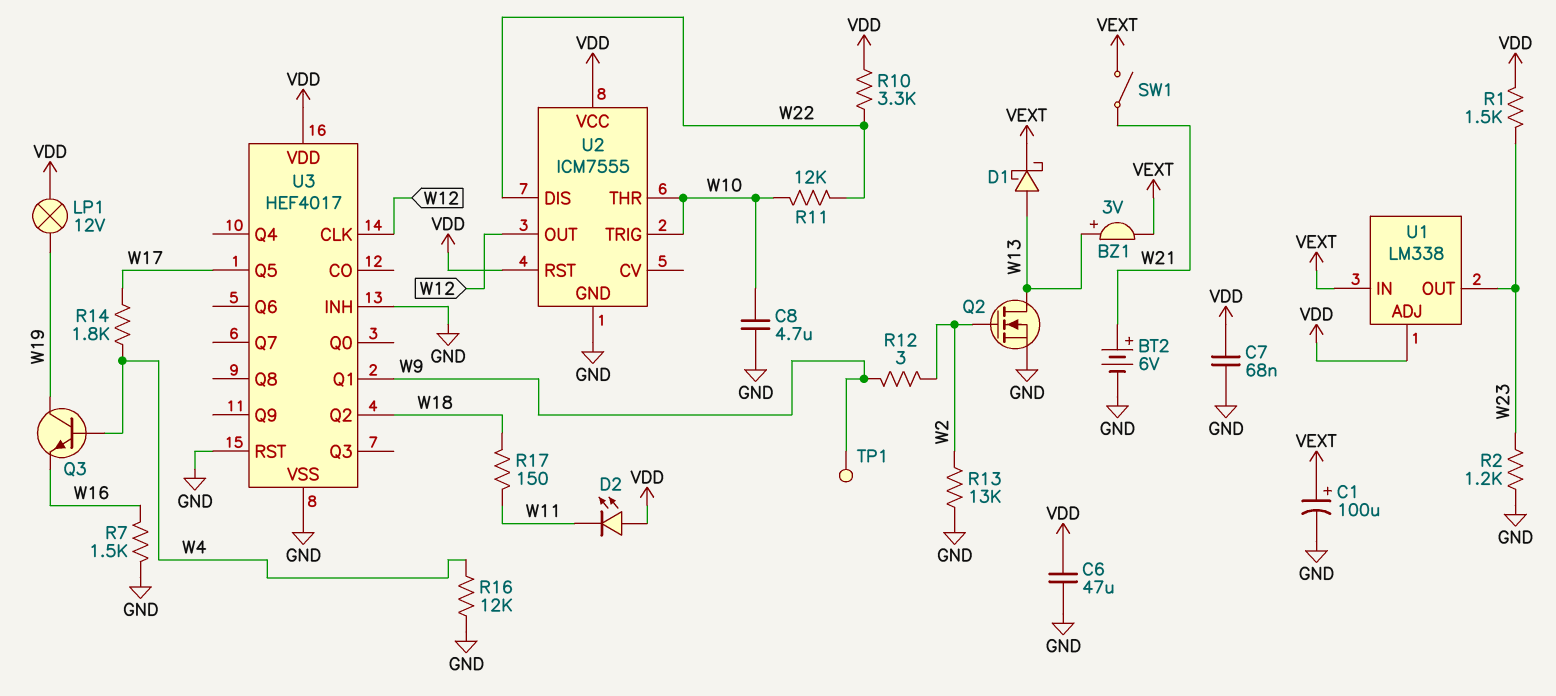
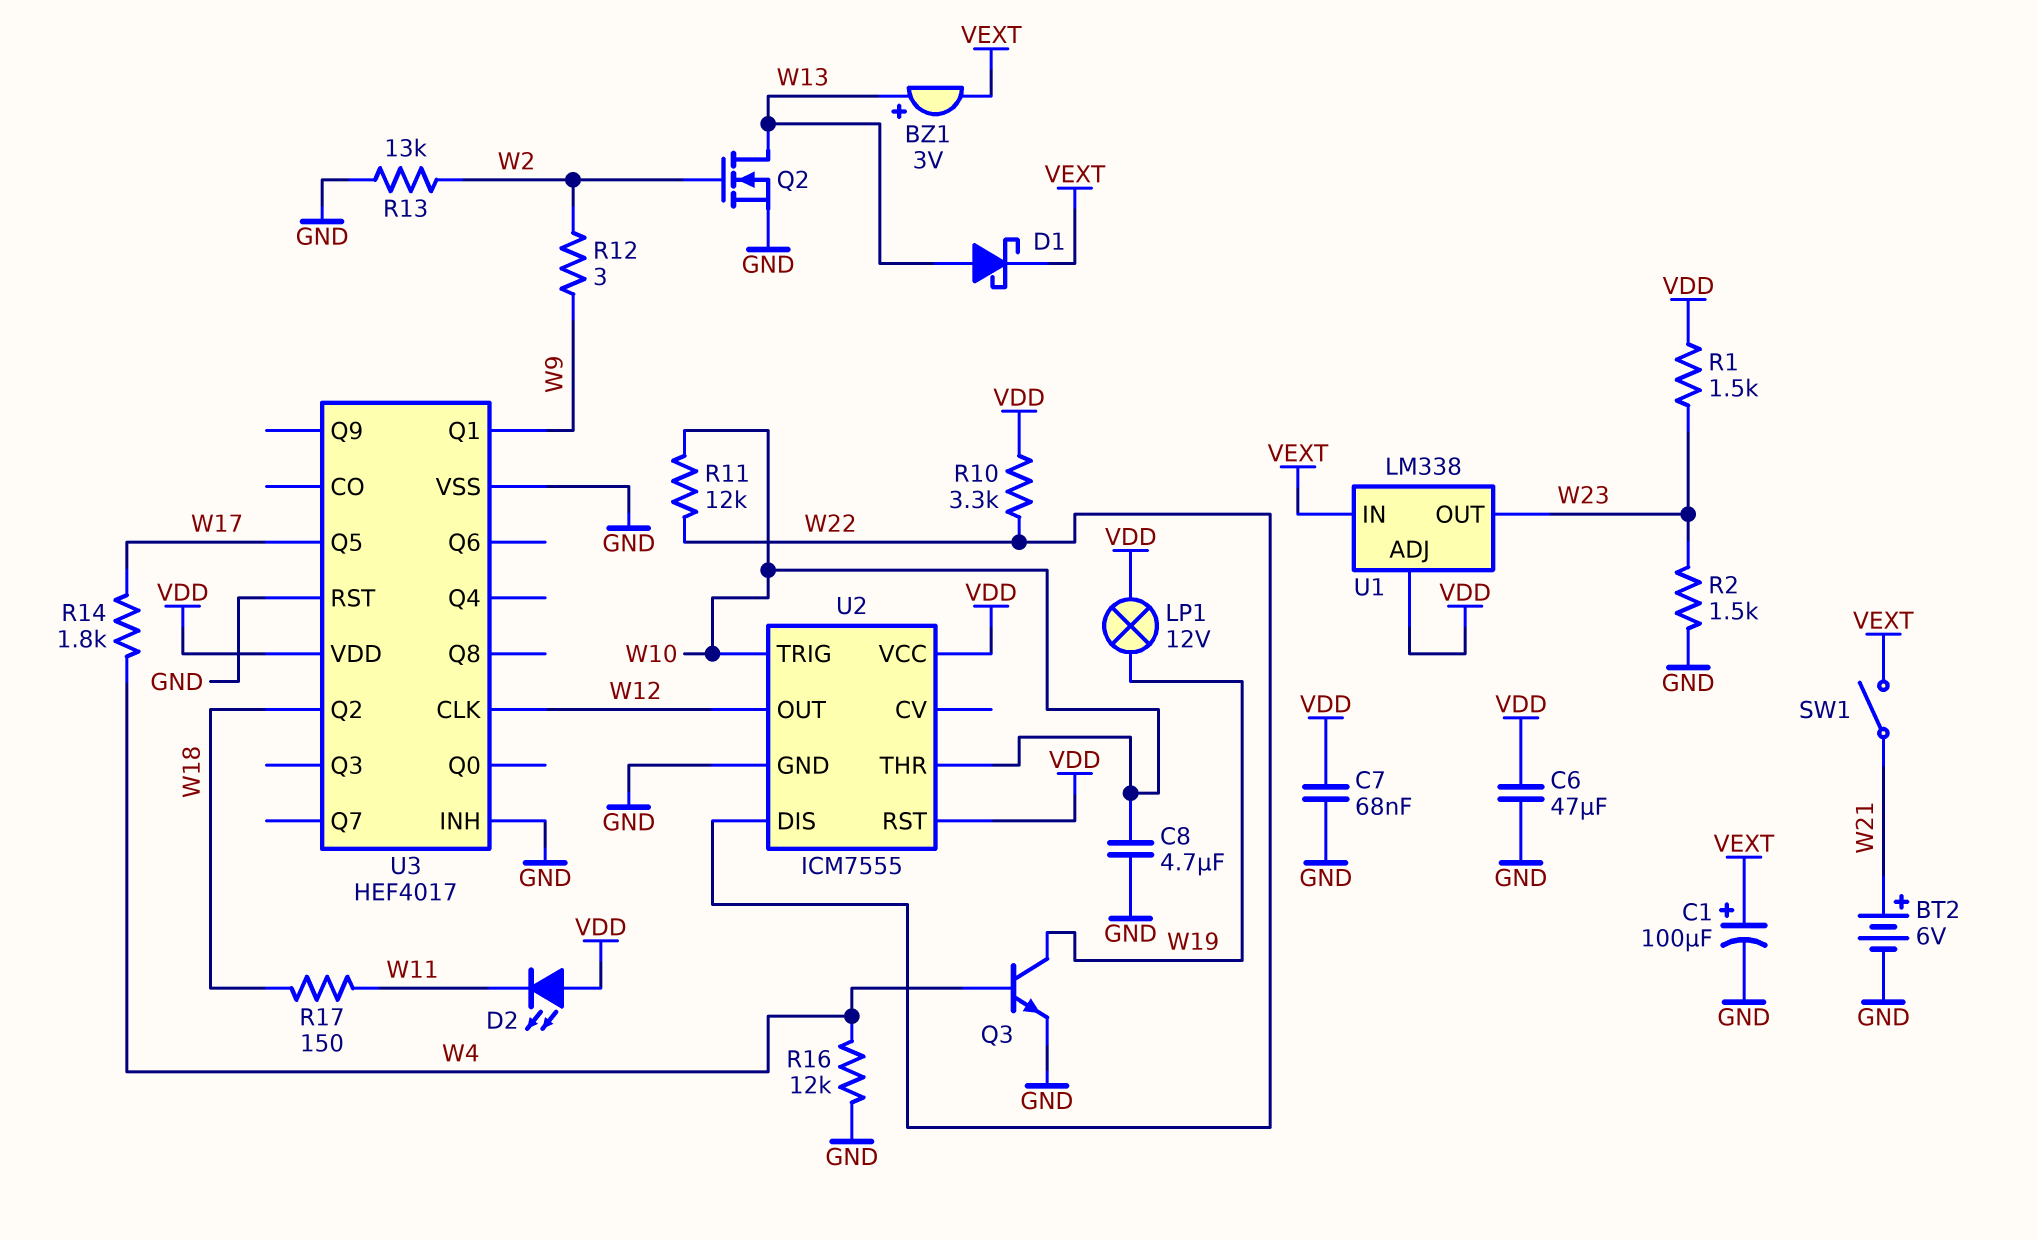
Q3: NPN (B W4, C W19, E W16) -> NPN (B W4, C W19, E GND)
R2: 1.2k (GND, W23) -> 1.5k (GND, W23)
R7: 1.5k (GND, W16) -> none
TP1: test point (W9) -> none

